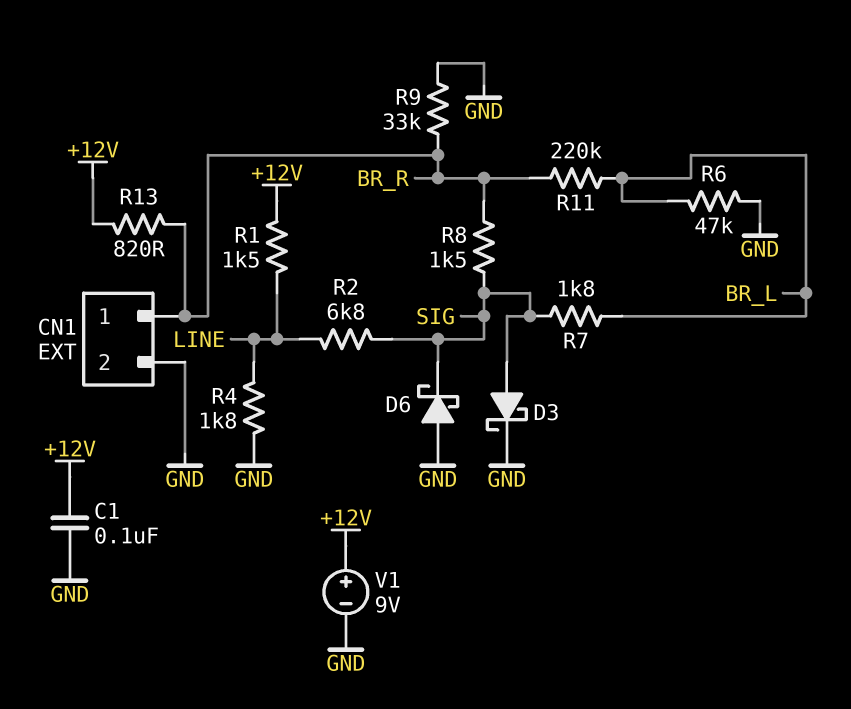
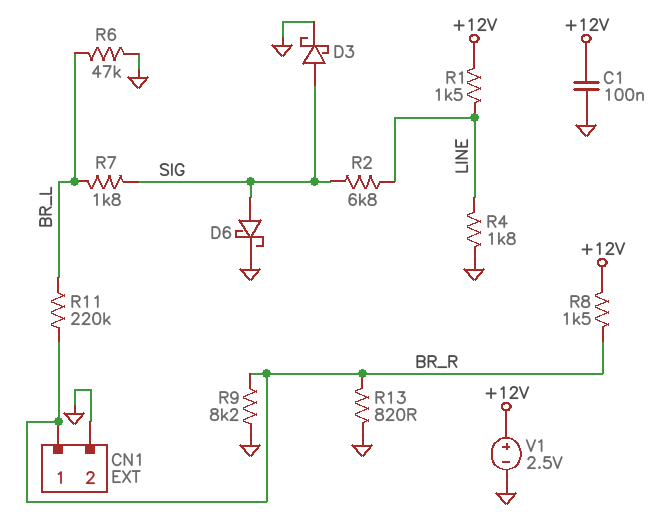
D6: schottky (A GND, K SIG) -> schottky (A SIG, K GND)
R8: 1.5k (BR_R, SIG) -> 1.5k (+12V, BR_R)
R9: 33k (BR_R, GND) -> 8.2k (BR_R, GND)
R13: 820 (+12V, BR_R) -> 820 (BR_R, GND)
V1: 9V (plus +12V, minus GND) -> 2.5V (plus +12V, minus GND)

